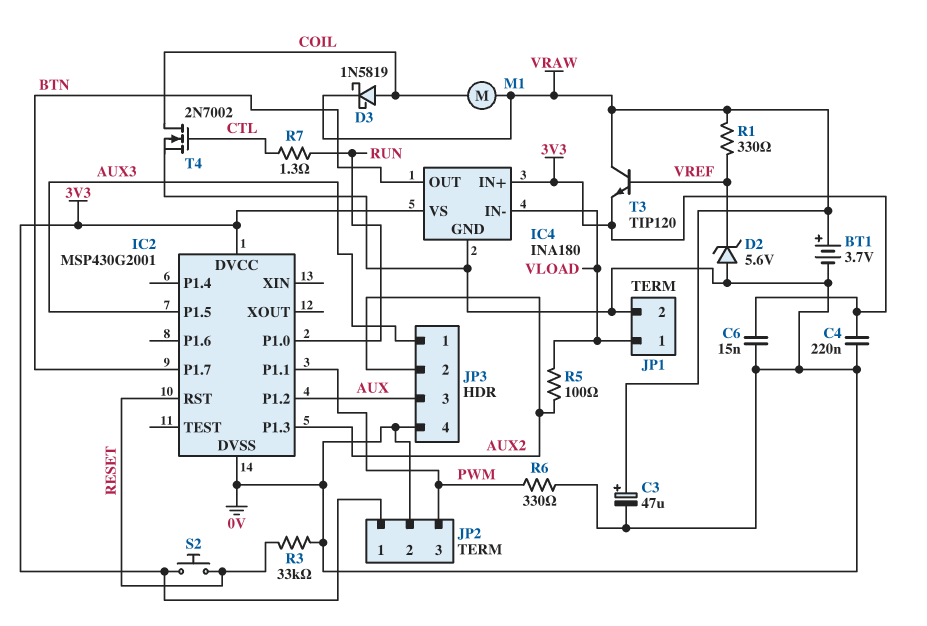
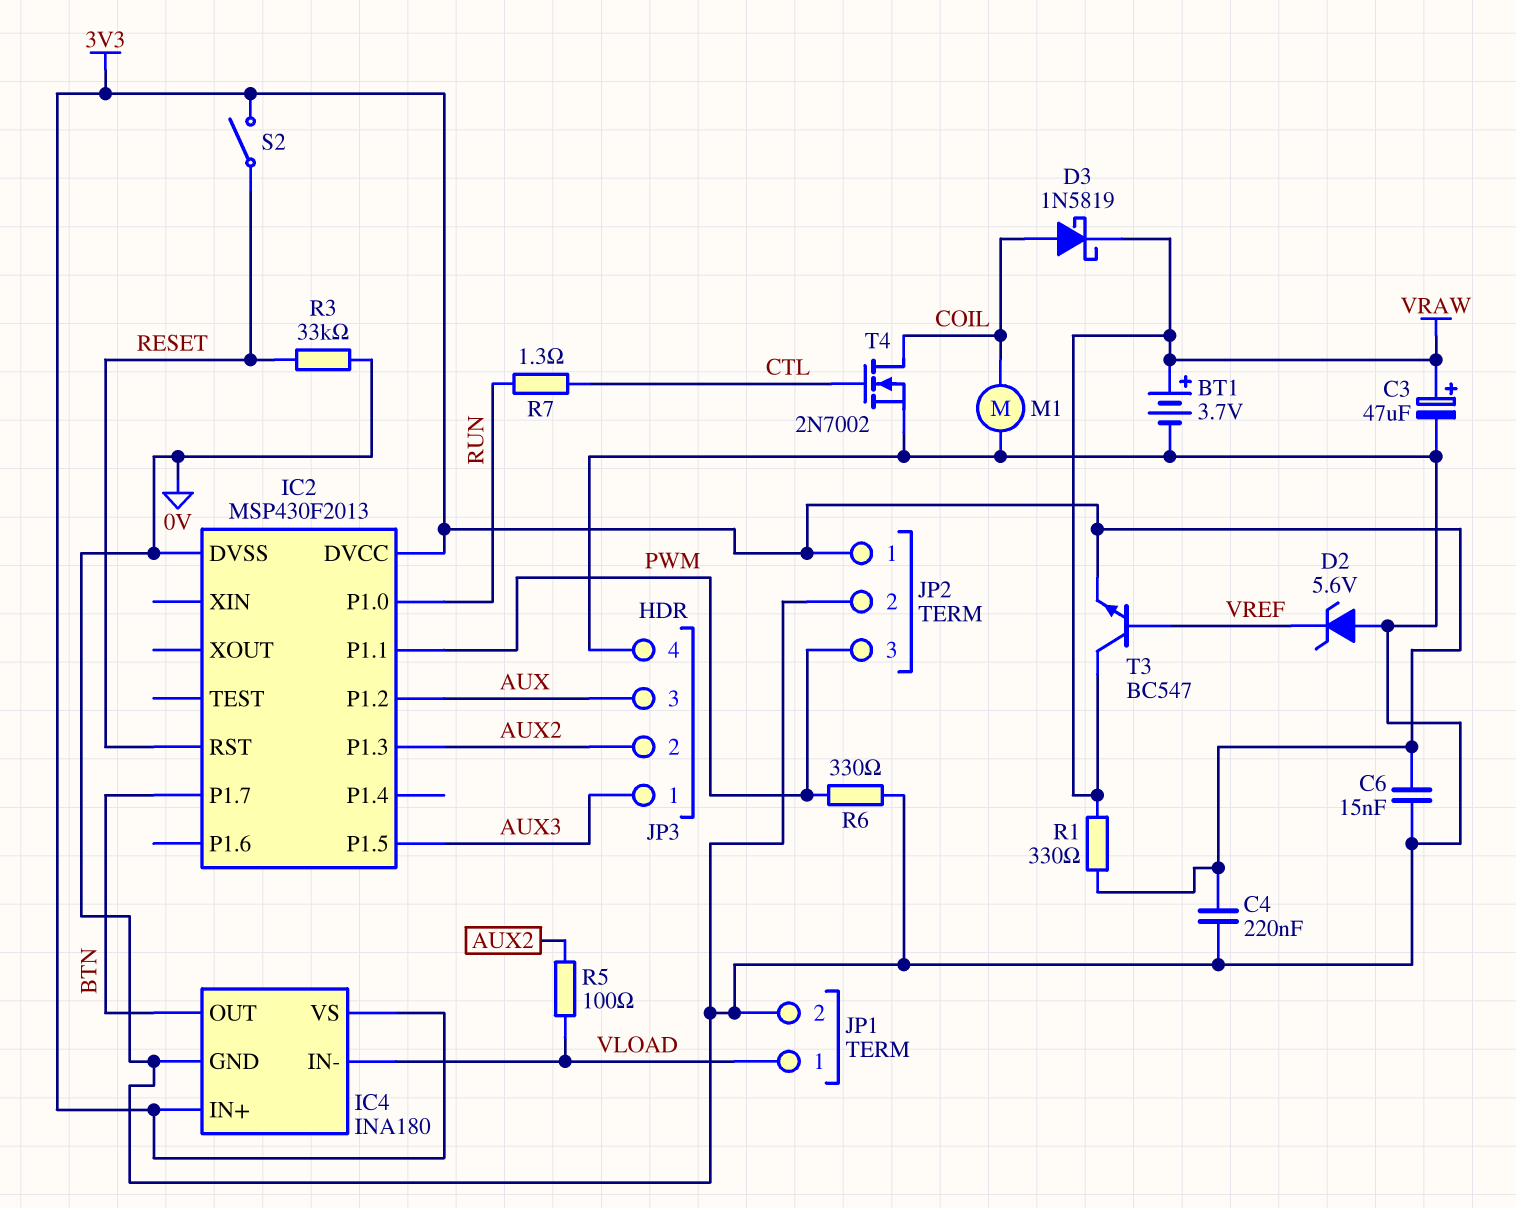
IC2: MSP430G2001 -> MSP430F2013
M1: motor (COIL, VRAW) -> motor (0V, COIL)
R1: 330 (VRAW, VREF) -> 330 (3V3, VRAW)
S2: button (3V3, RESET) -> switch (3V3, RESET)
T3: NPN TIP120 (B VREF, C VRAW, E 3V3) -> NPN BC547 (B VREF, C VRAW, E 3V3)

